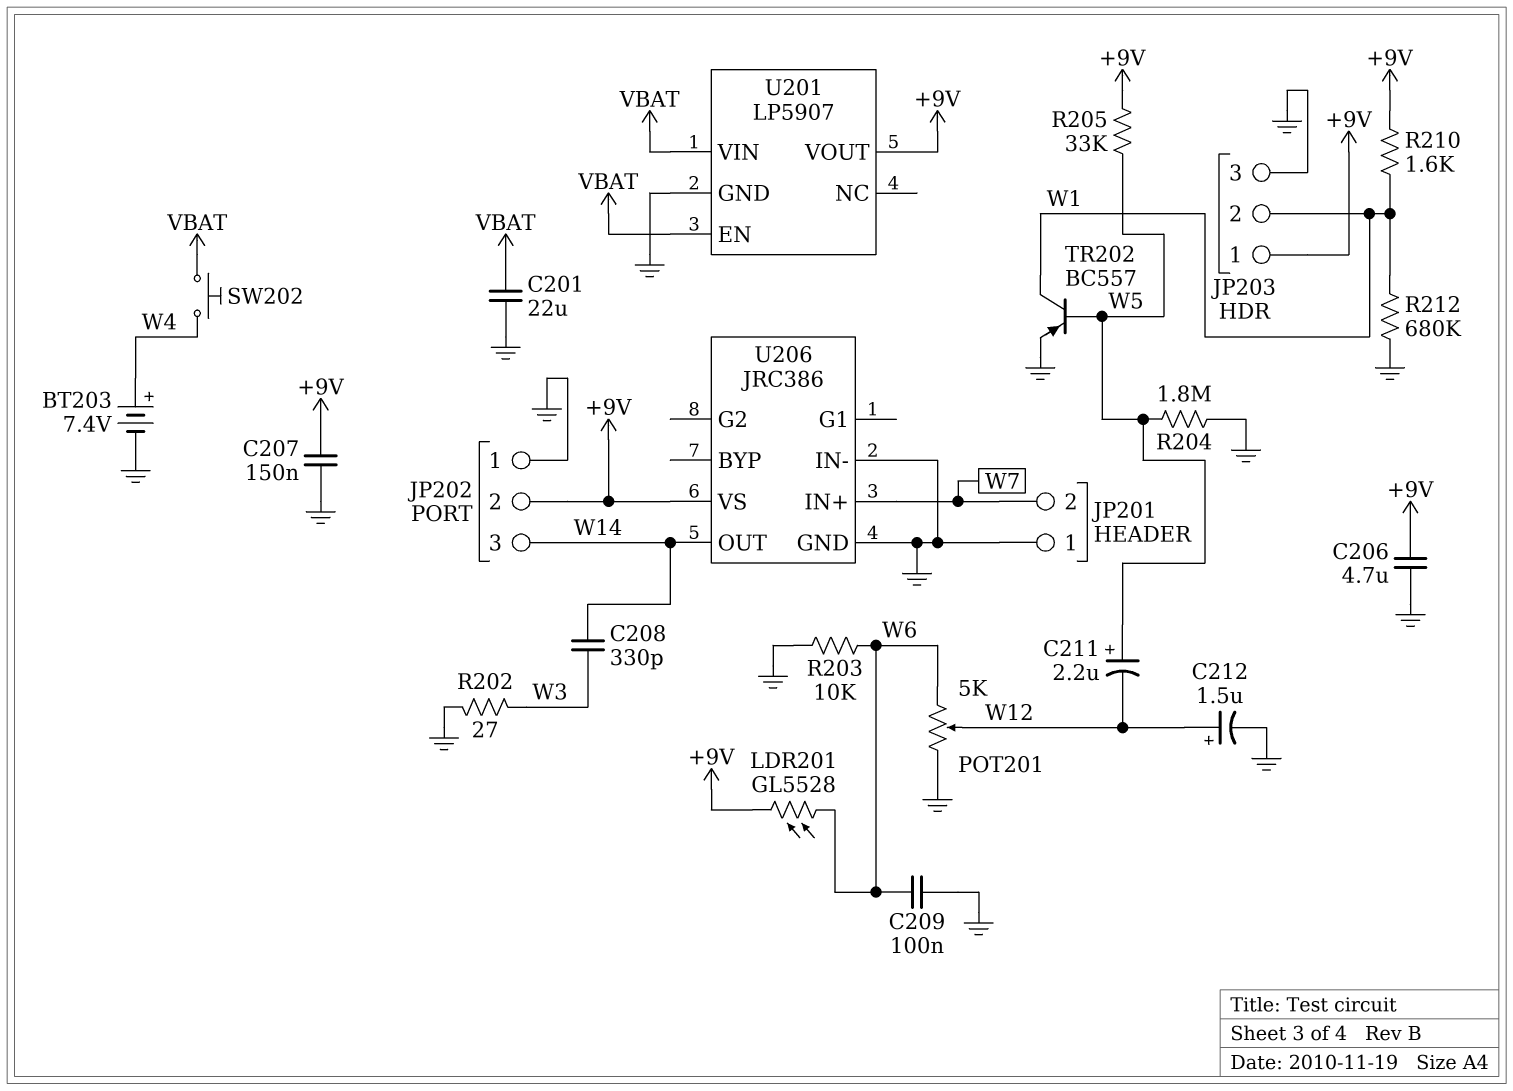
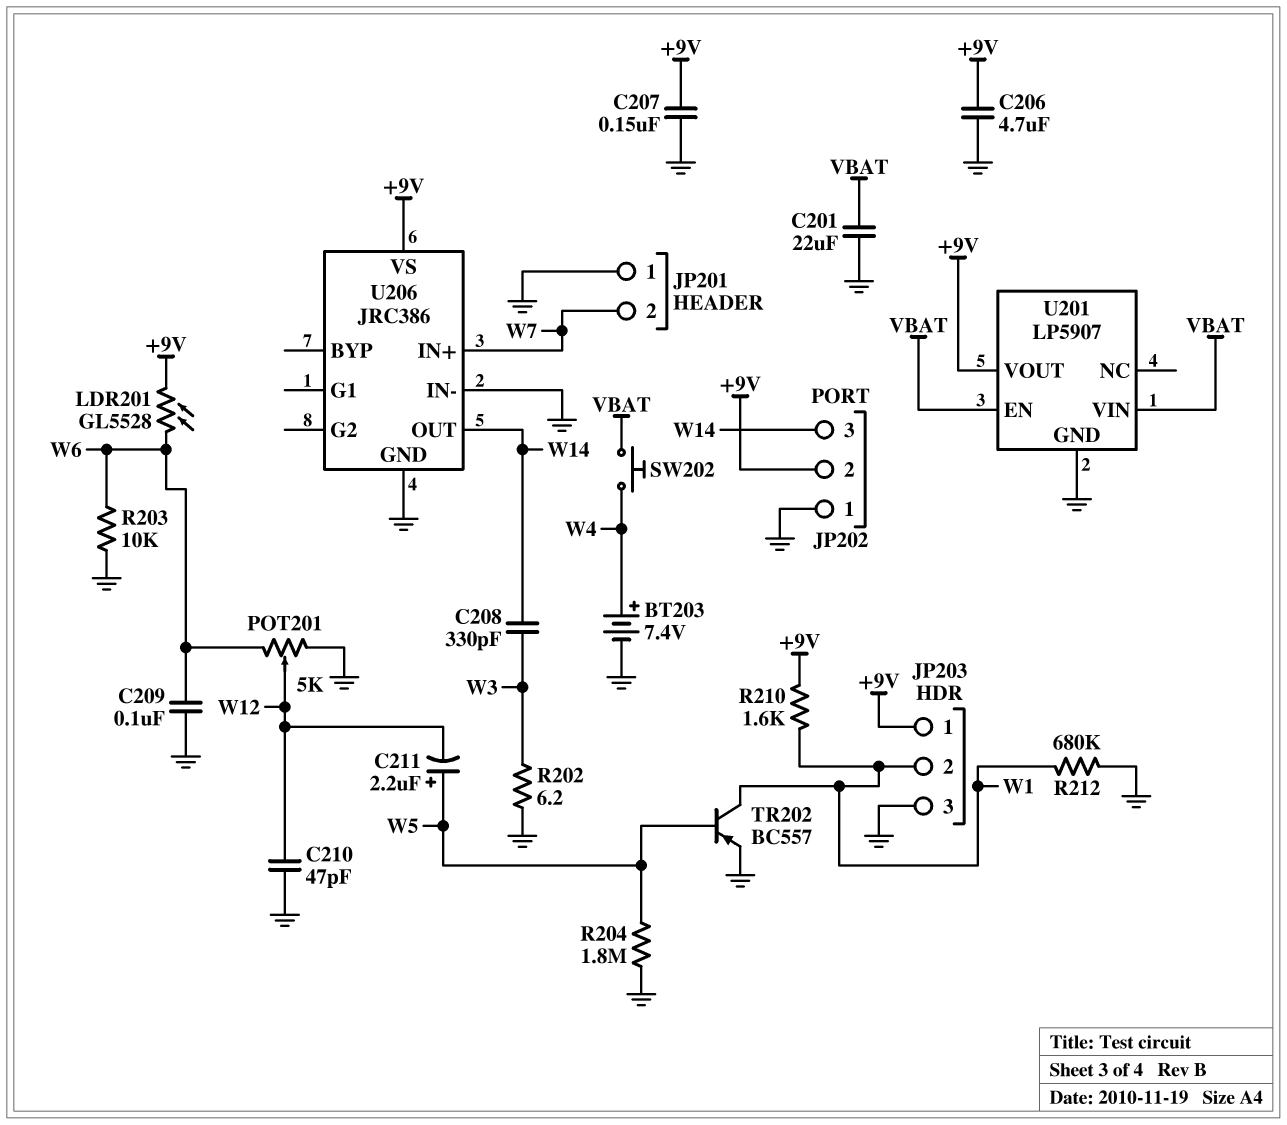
C210: none -> 47pF (GND, W12)
C212: 1.5uF (plus W12, minus GND) -> none
R202: 27 (GND, W3) -> 6.2 (GND, W3)
R205: 33k (+9V, W5) -> none

